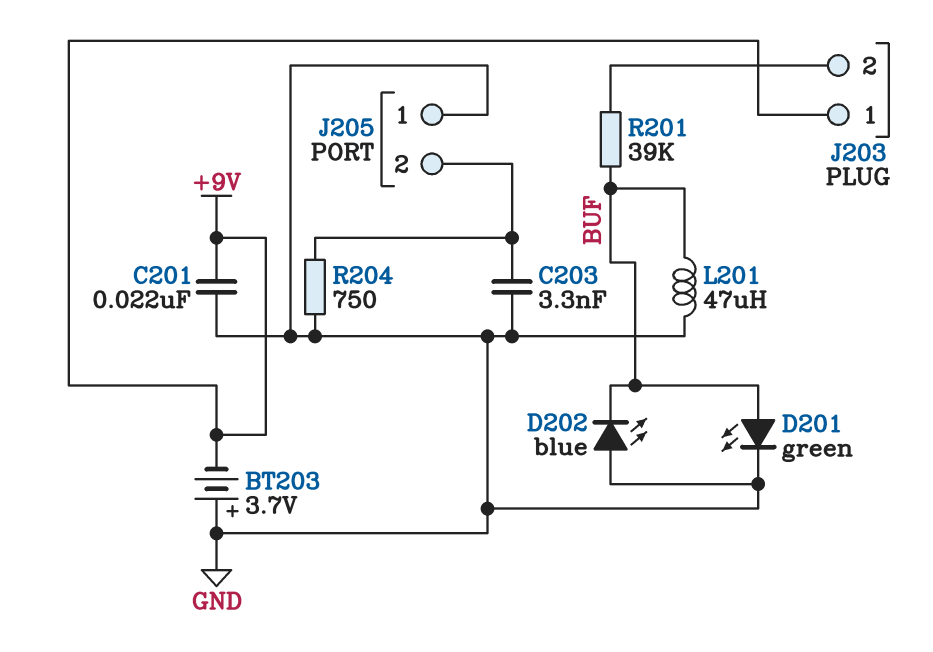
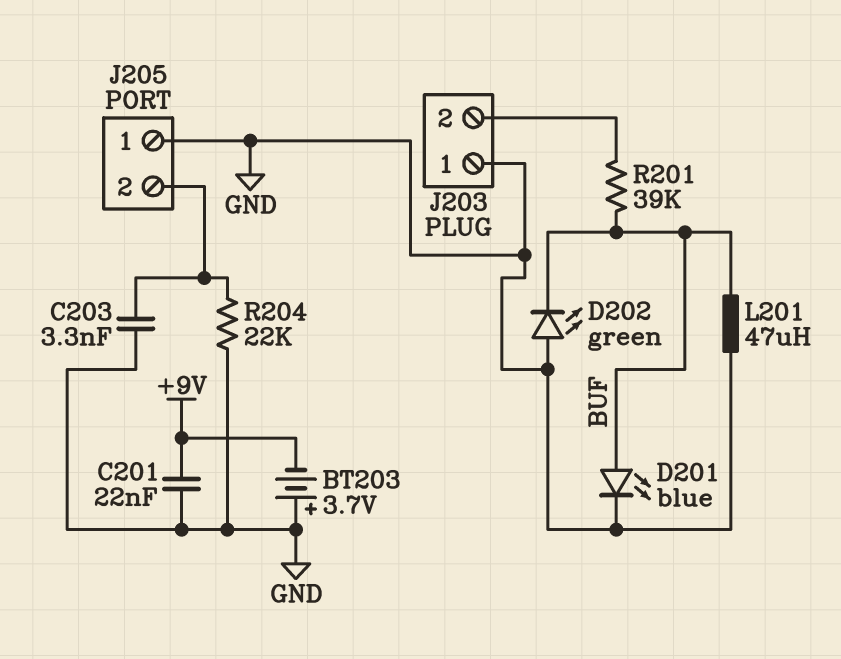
D201: LED green (A BUF, K GND) -> LED blue (A BUF, K GND)
D202: LED blue (A GND, K BUF) -> LED green (A GND, K BUF)
J203 pin 1: +9V -> GND
R204: 750 (GND, J205/2) -> 22k (GND, J205/2)

